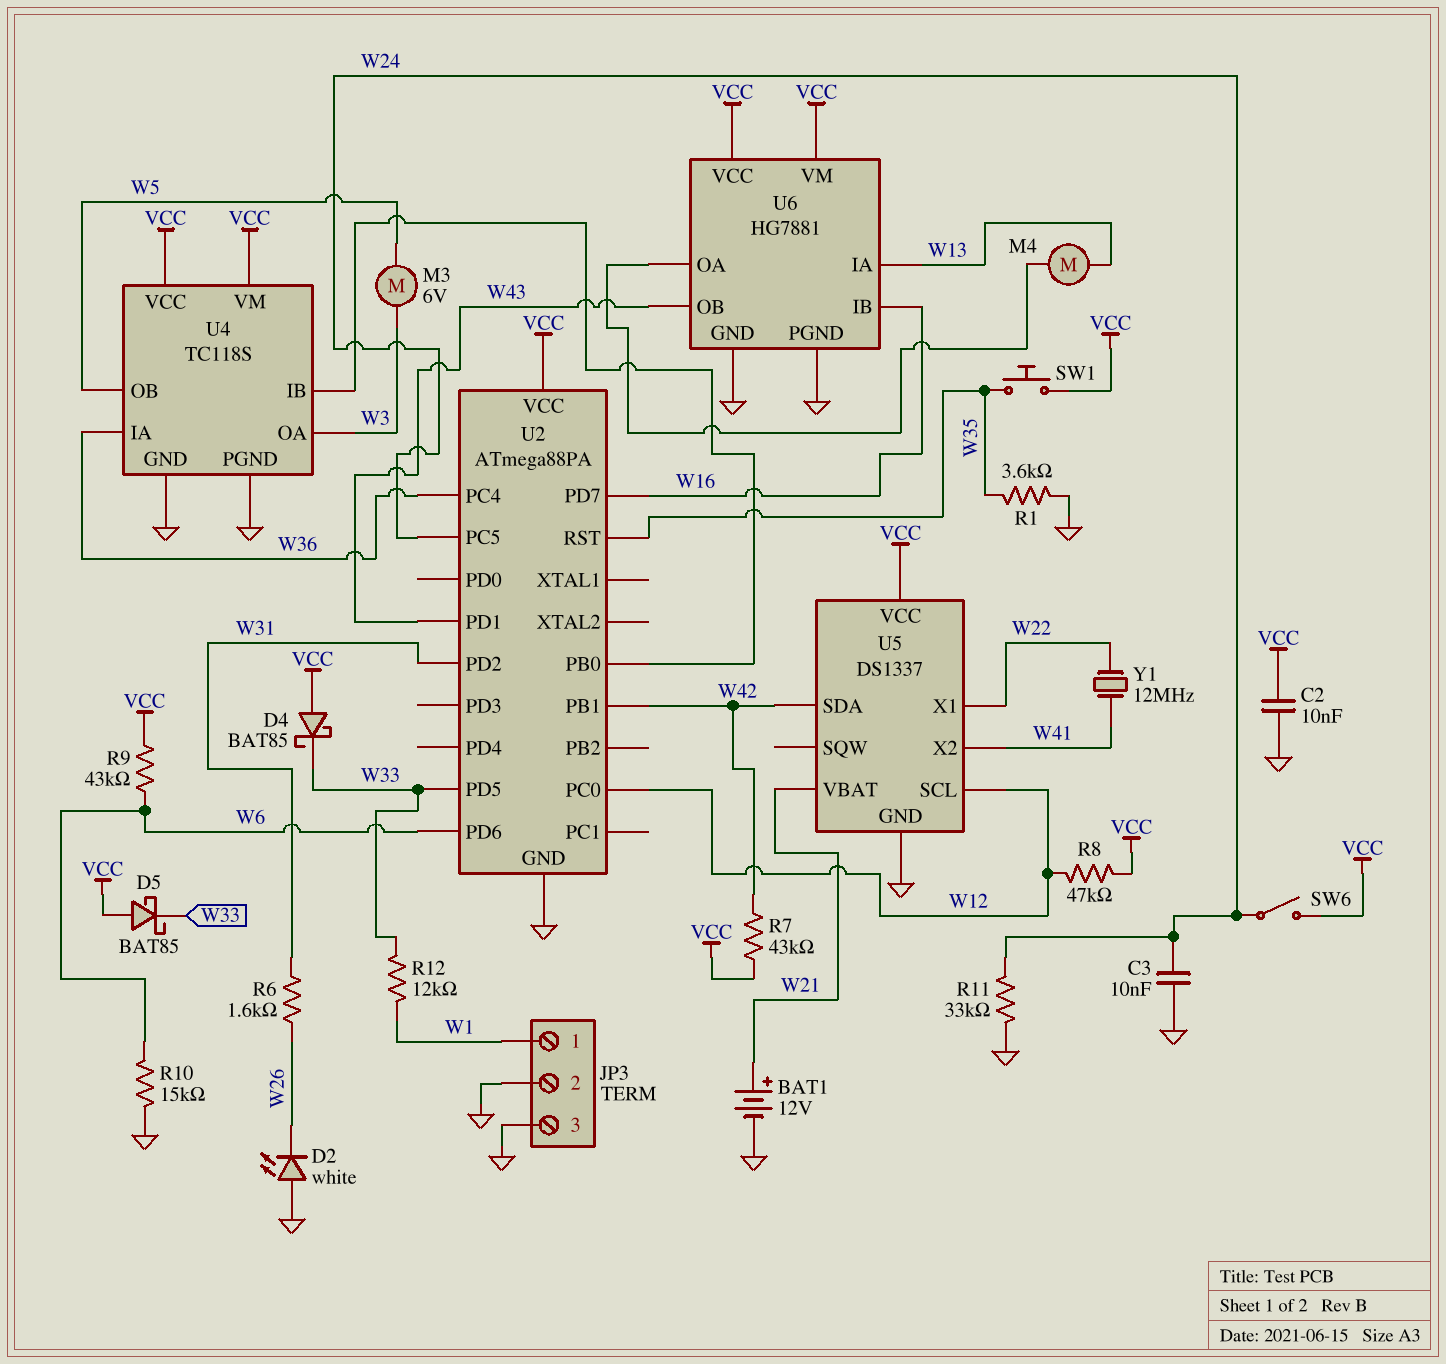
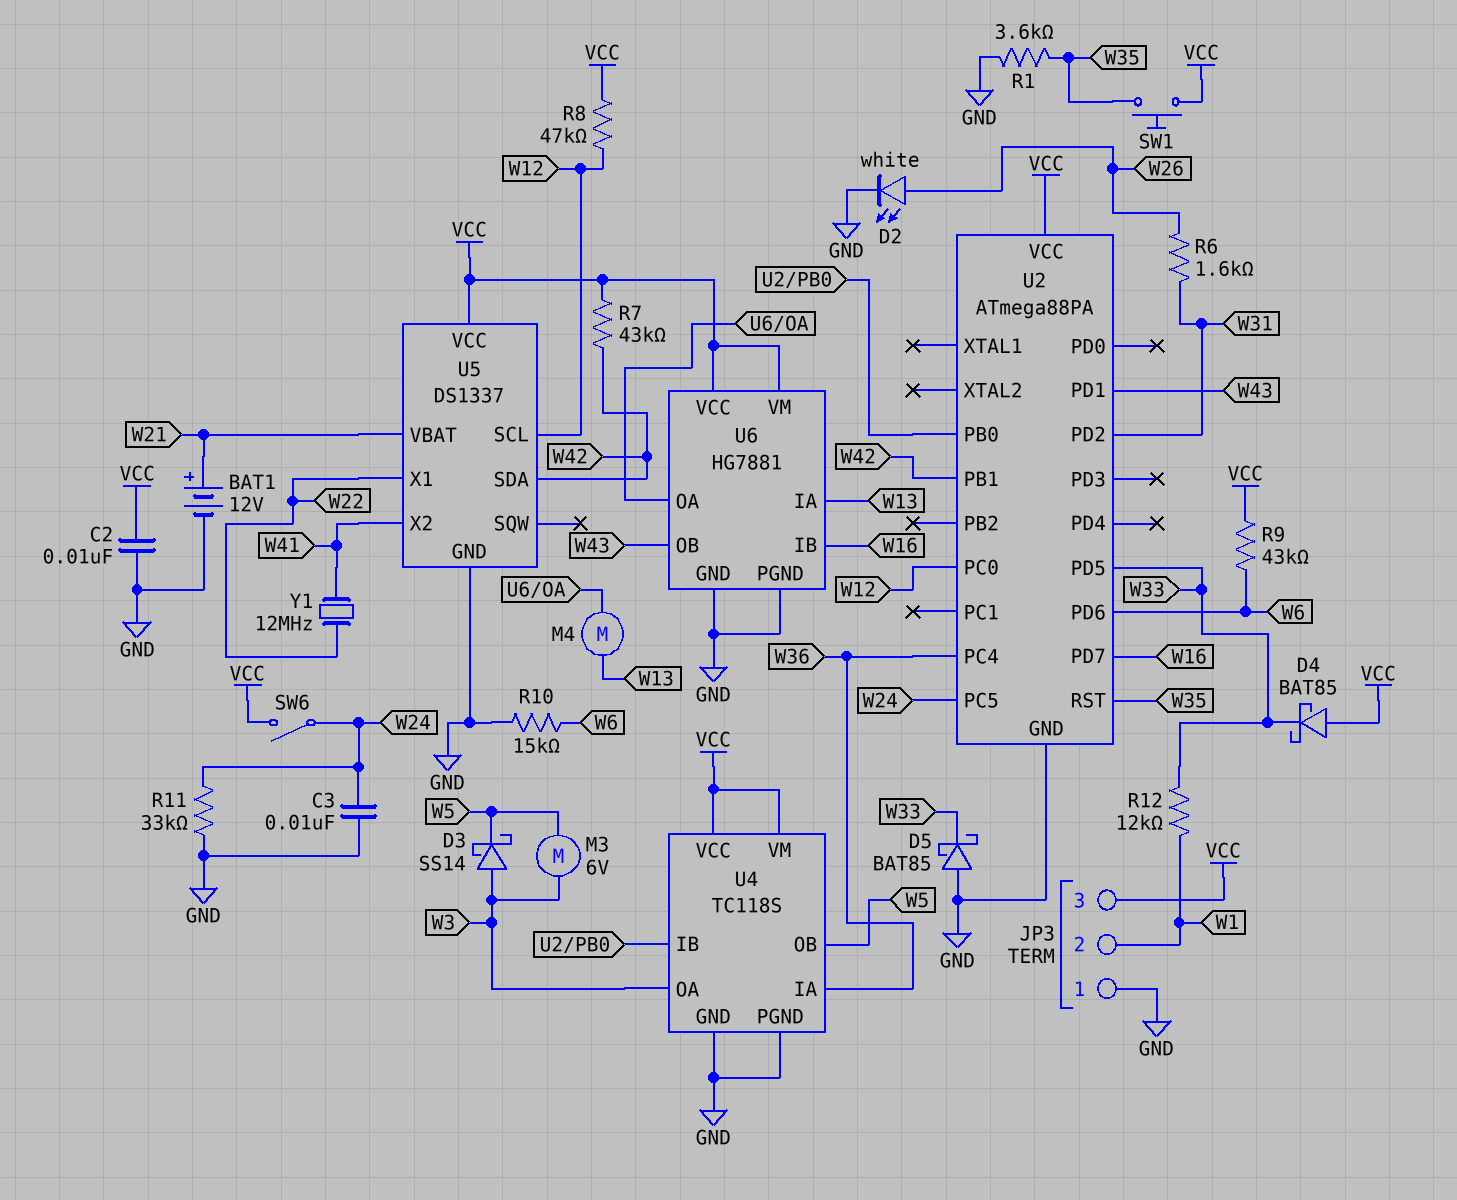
D2: LED white (A GND, K W26) -> LED white (A W26, K GND)
D3: none -> schottky SS14 (A W3, K W5)
D5: schottky BAT85 (A VCC, K W33) -> schottky BAT85 (A GND, K W33)
JP3 pin 1: W1 -> GND
JP3 pin 2: GND -> W1
JP3 pin 3: GND -> VCC

